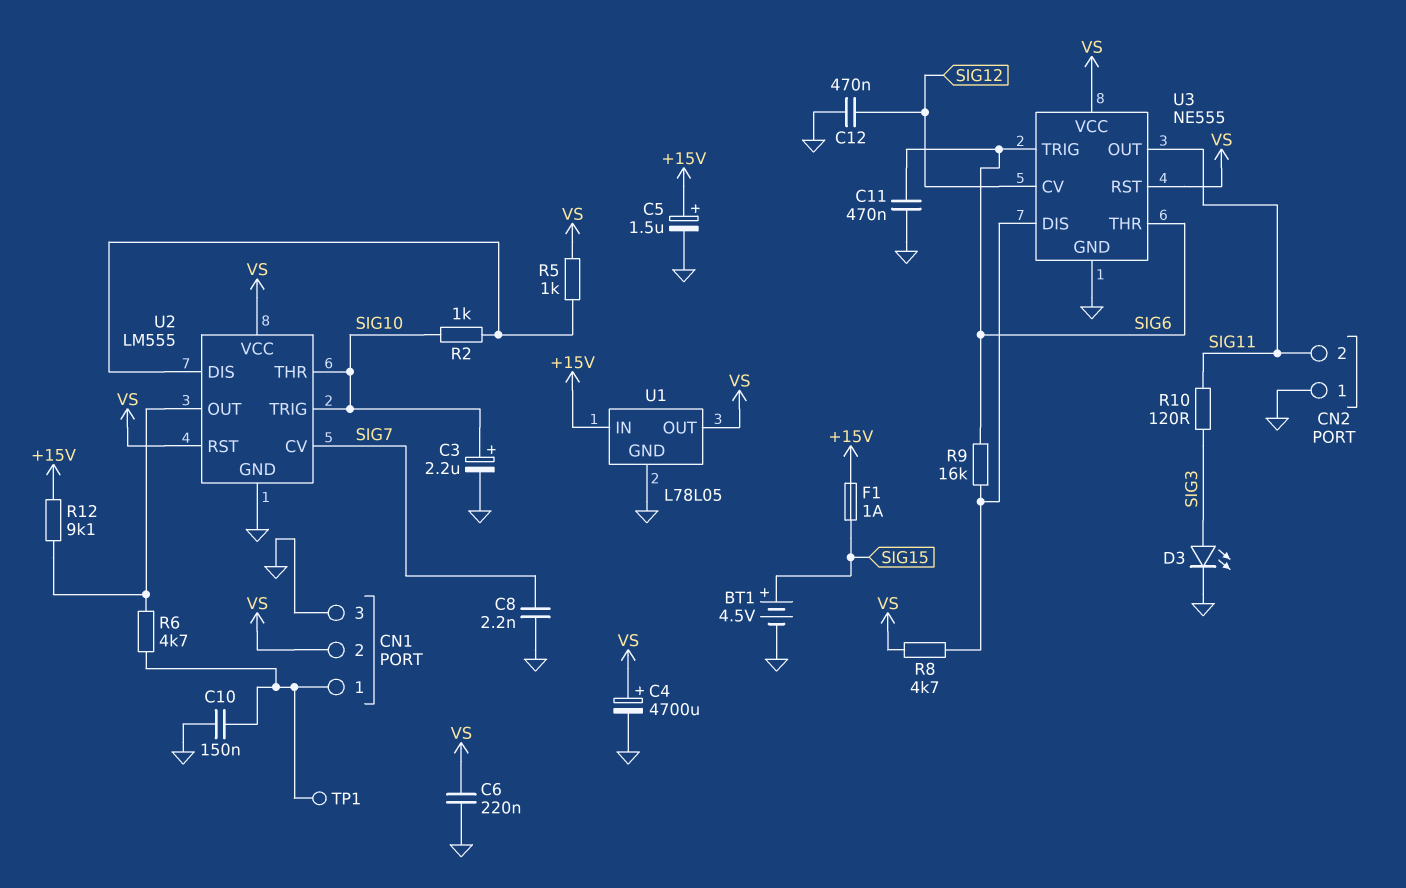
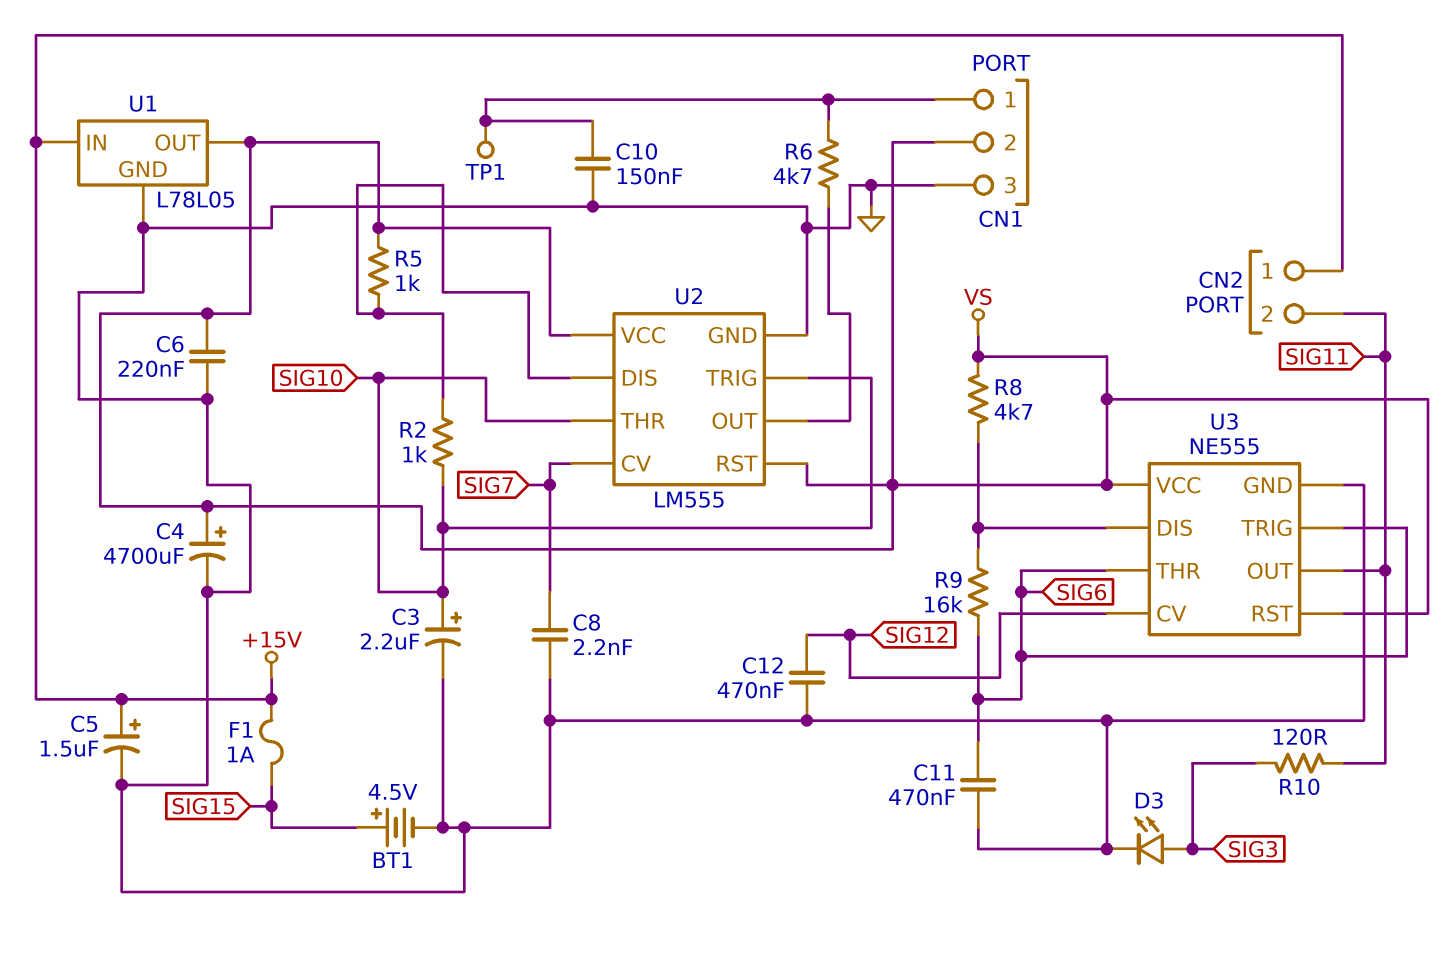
CN2 pin 1: GND -> +15V
R12: 9.1k (+15V, U2/OUT) -> none

